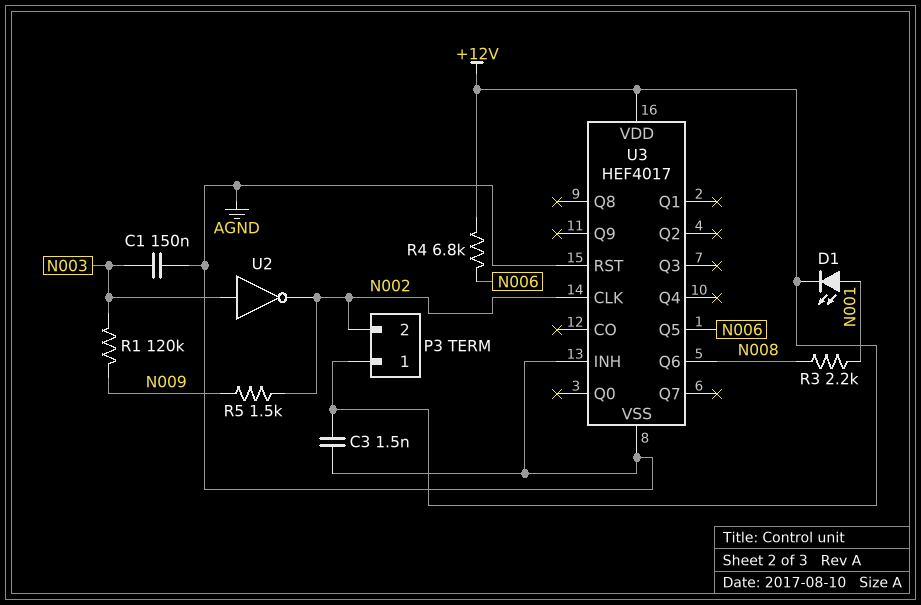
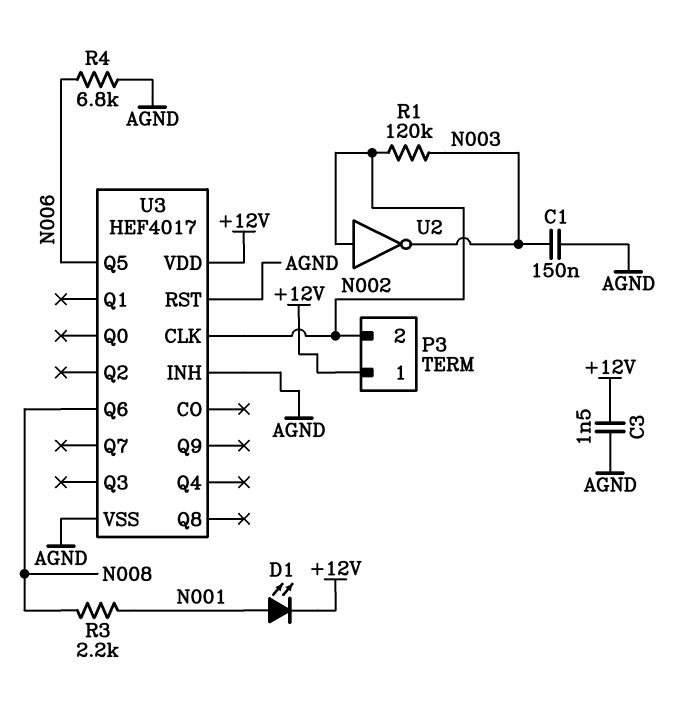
R1: 120k (N003, N009) -> 120k (N002, N003)
R4: 6.8k (+12V, N006) -> 6.8k (AGND, N006)
R5: 1.5k (N002, N009) -> none
U2: NOT (in N003, out N002) -> NOT (in N002, out N003)

